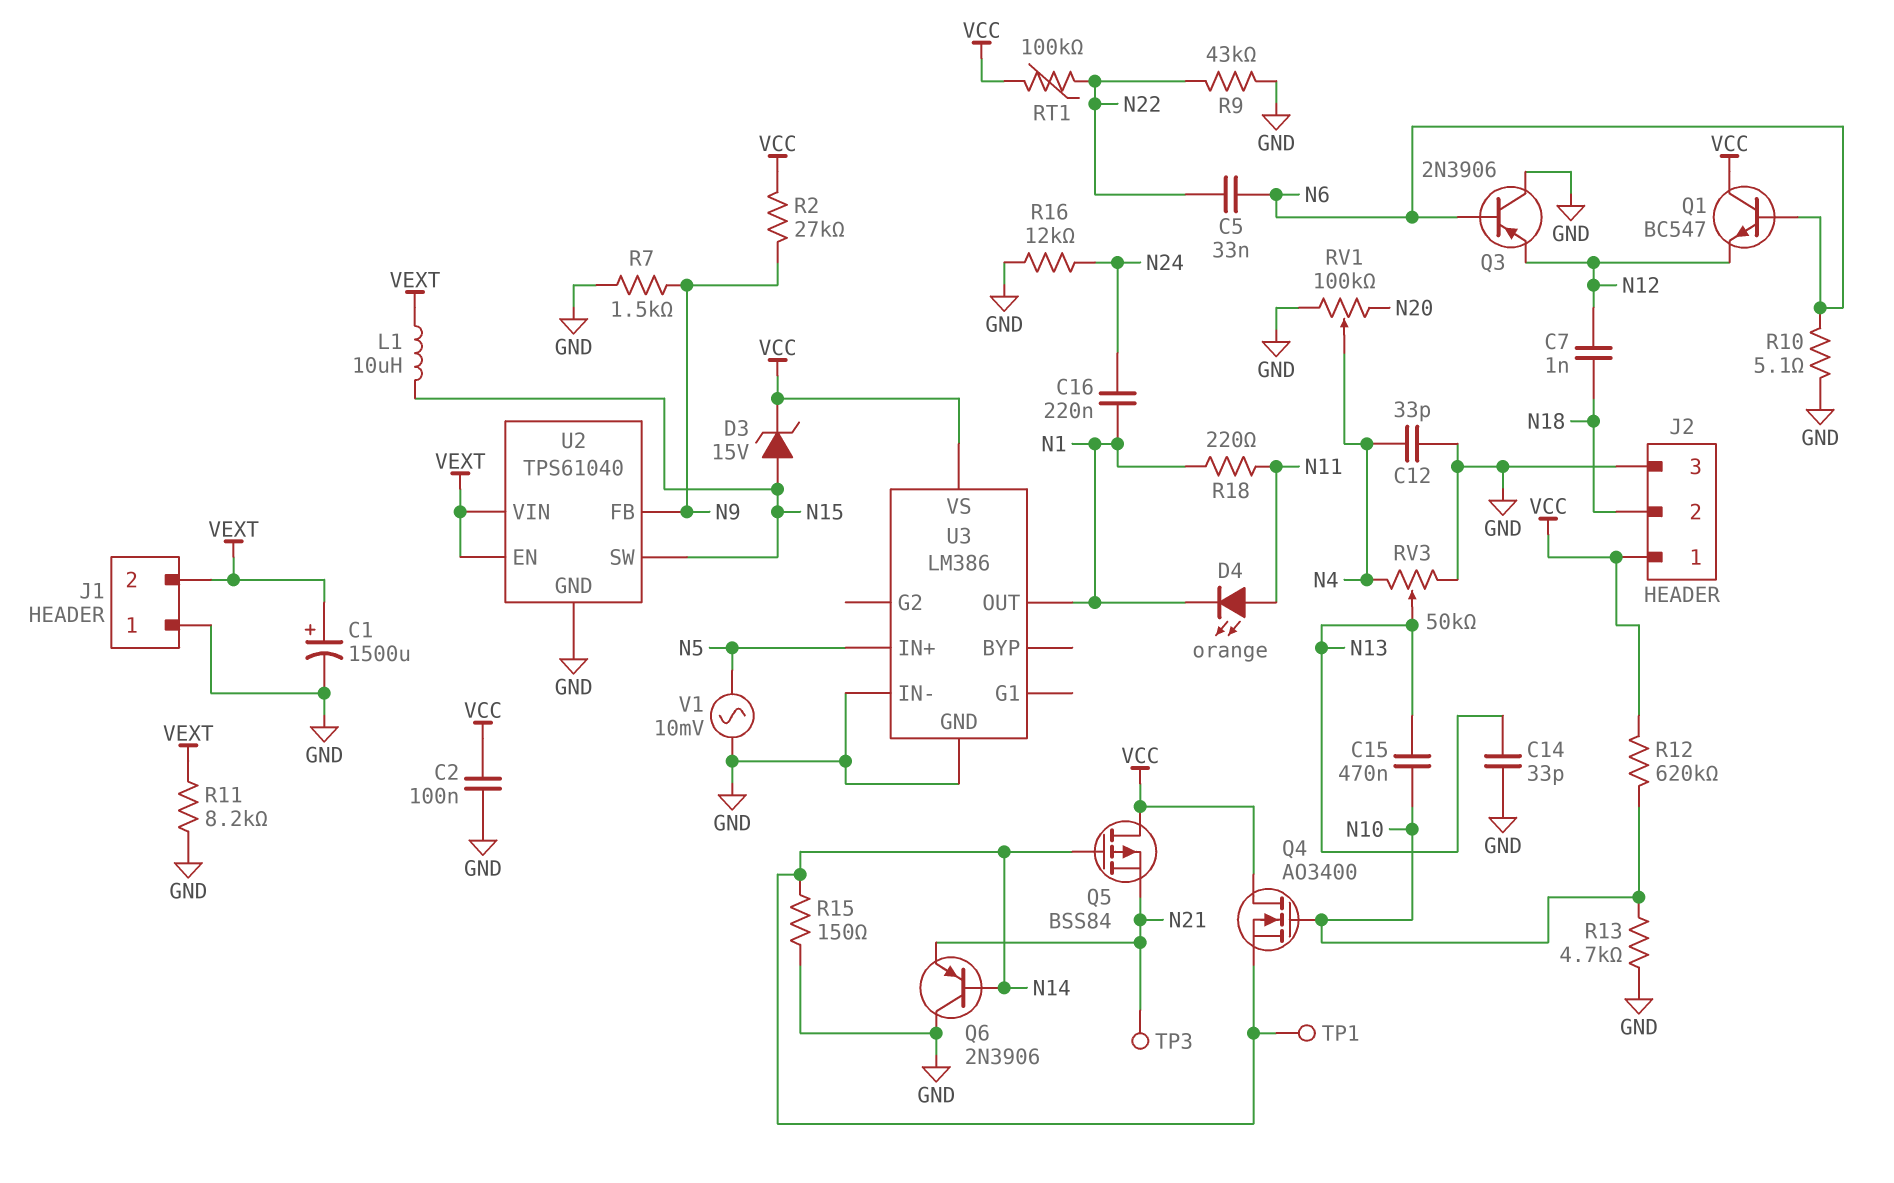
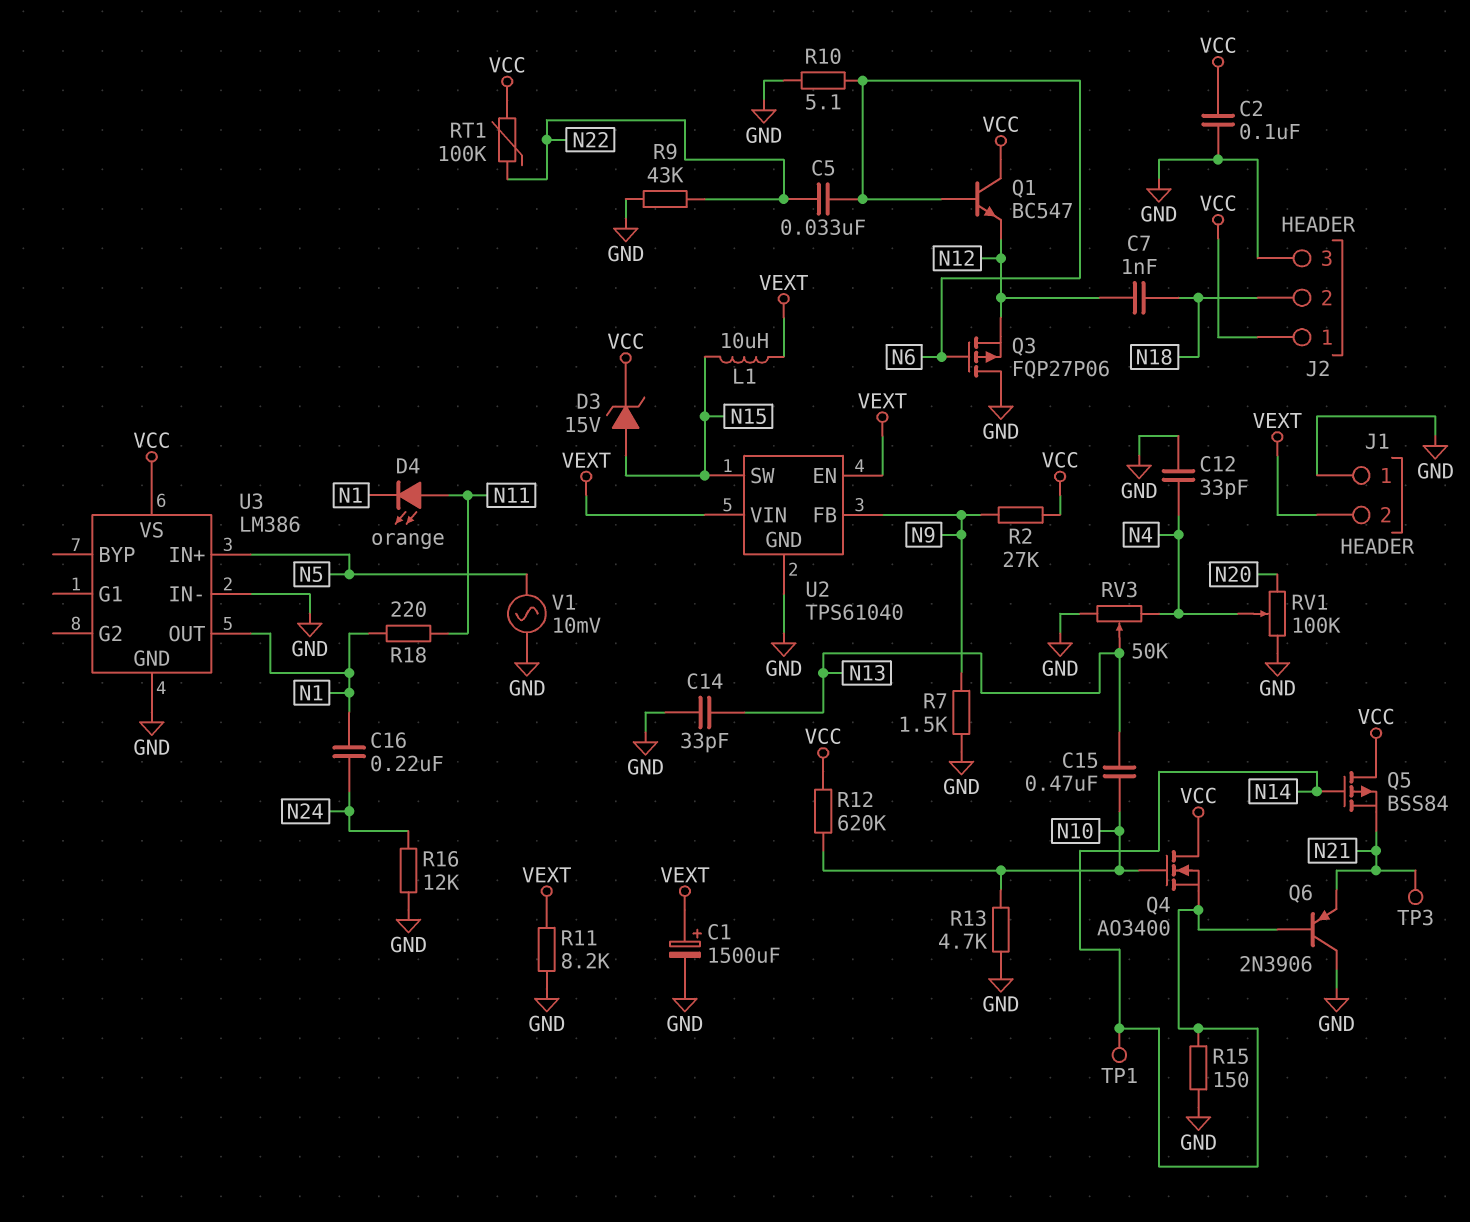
Q3: PNP 2N3906 (B N6, C GND, E N12) -> PMOS FQP27P06 (G N6, D GND, S N12)

